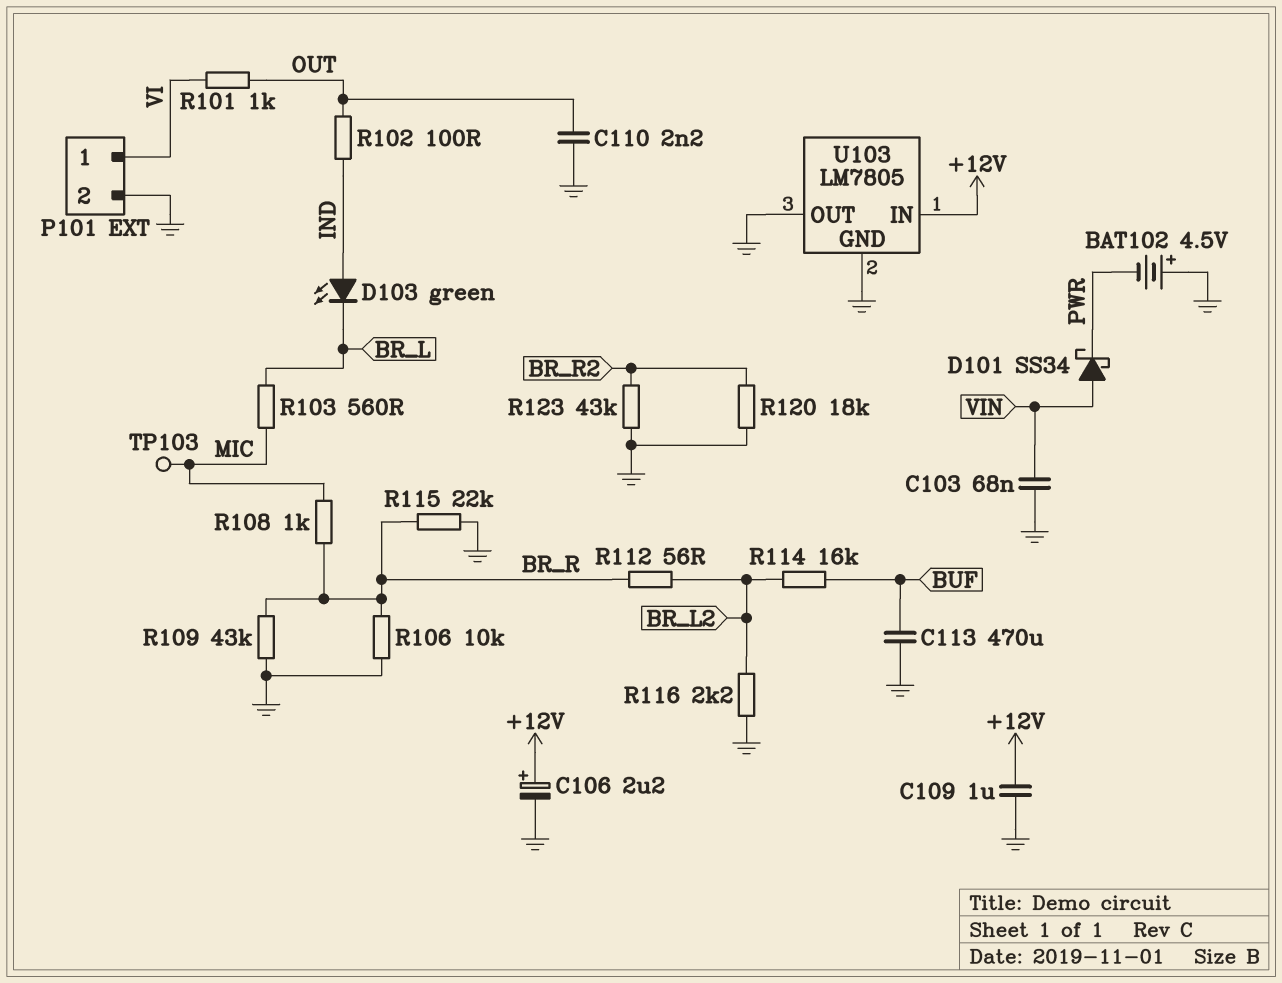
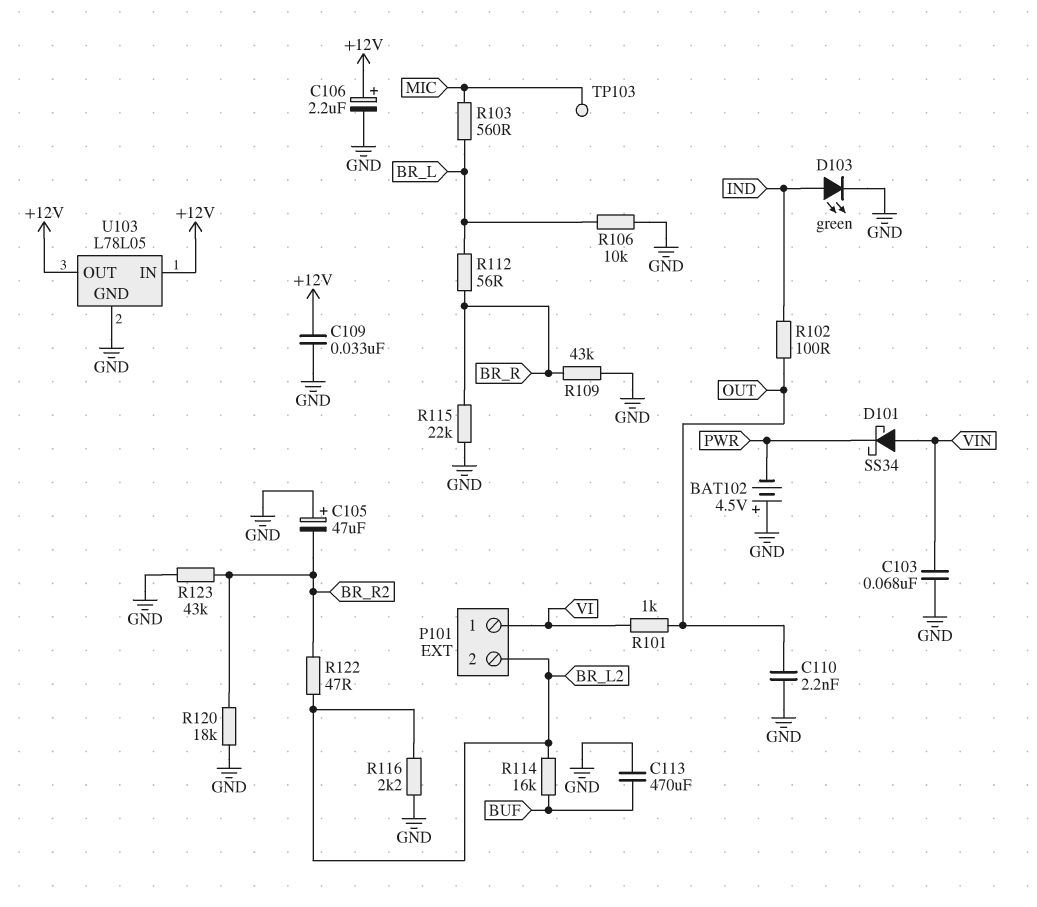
C105: none -> 47uF (plus GND, minus BR_R2)
C109: 1uF (+12V, GND) -> 33nF (+12V, GND)
D103: LED green (A IND, K BR_L) -> LED green (A IND, K GND)
P101 pin 2: GND -> BR_L2
R106: 10k (BR_R, GND) -> 10k (BR_L, GND)
R108: 1k (BR_R, MIC) -> none
R112: 56 (BR_L2, BR_R) -> 56 (BR_L, BR_R)
R122: none -> 47 (BR_L2, BR_R2)
U103: LM7805 -> L78L05
U103 pin OUT: GND -> +12V

